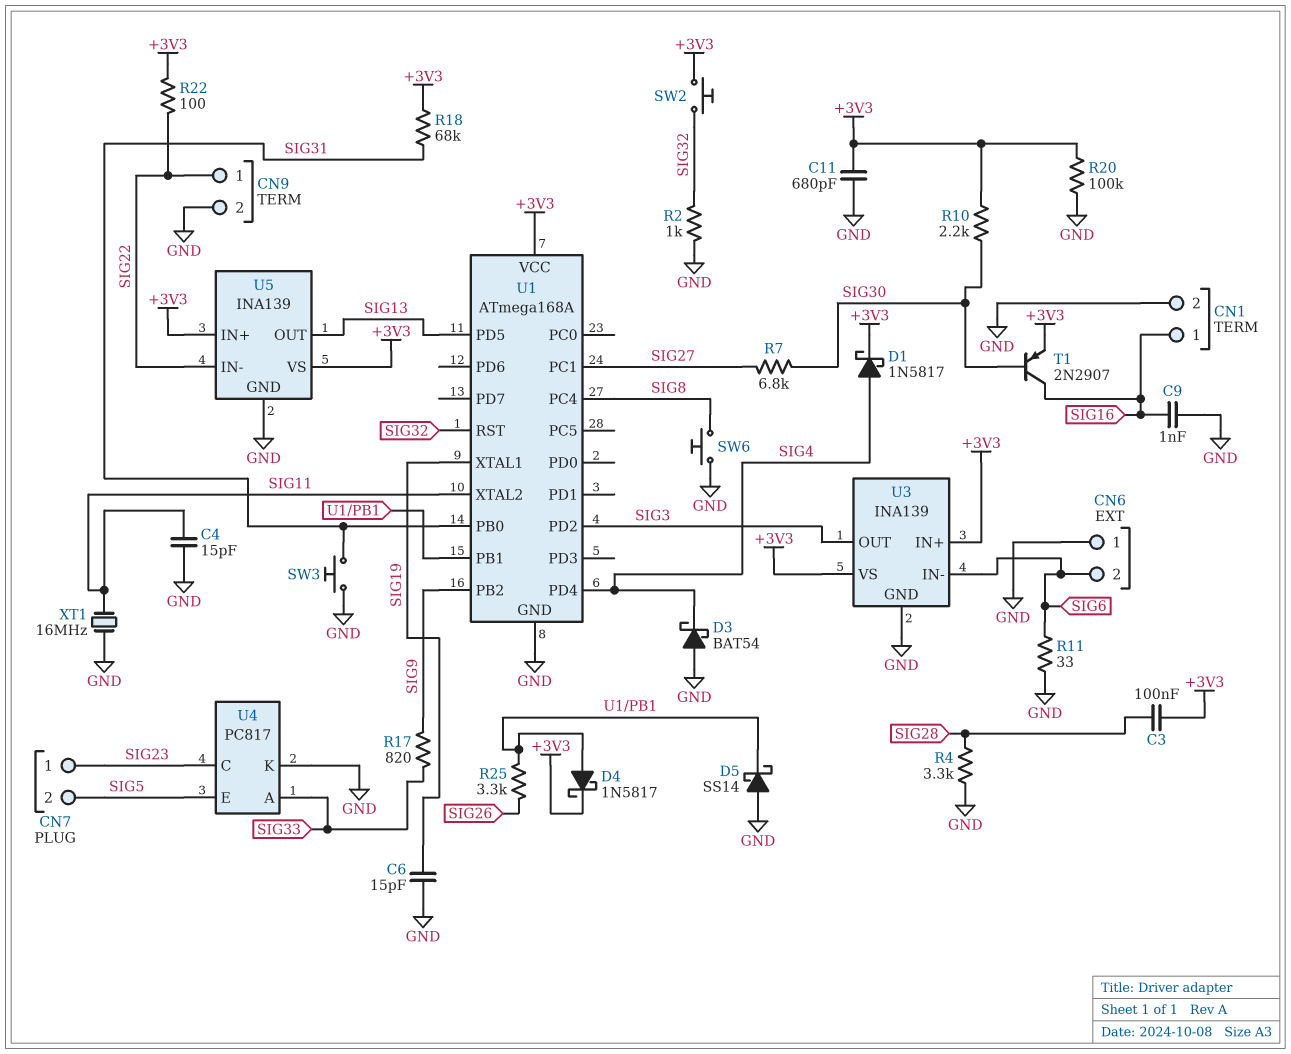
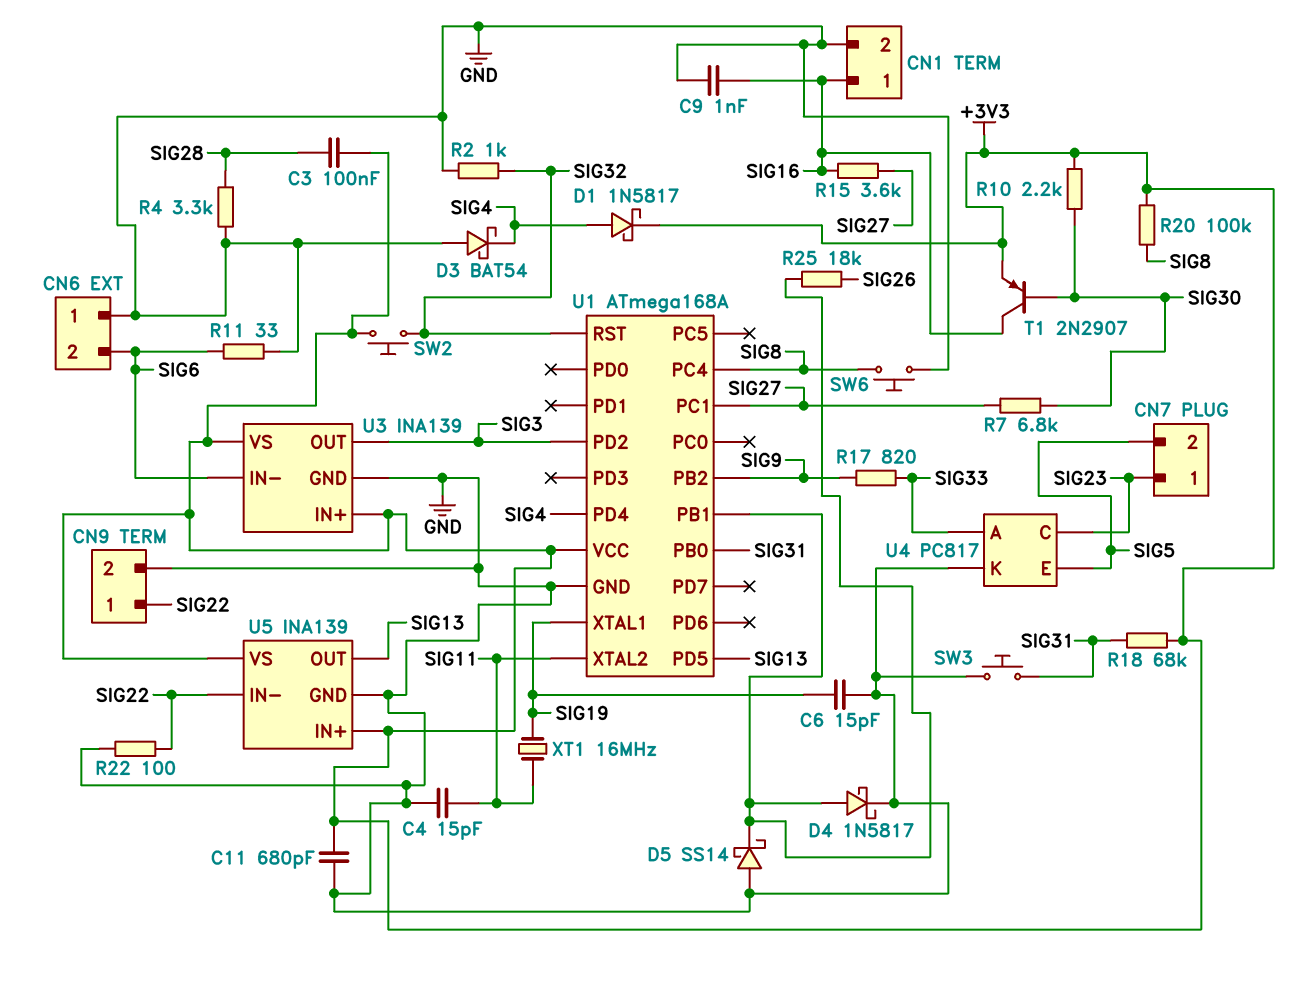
D4: schottky 1N5817 (A U1/PB1, K +3V3) -> schottky 1N5817 (A U1/PB1, K GND)
R15: none -> 3.6k (SIG16, SIG27)
R20: 100k (+3V3, GND) -> 100k (+3V3, SIG8)
R22: 100 (+3V3, SIG22) -> 100 (GND, SIG22)
R25: 3.3k (SIG26, U1/PB1) -> 18k (SIG26, U1/PB1)
XT1: 16MHz (GND, SIG11) -> 16MHz (SIG11, SIG19)

